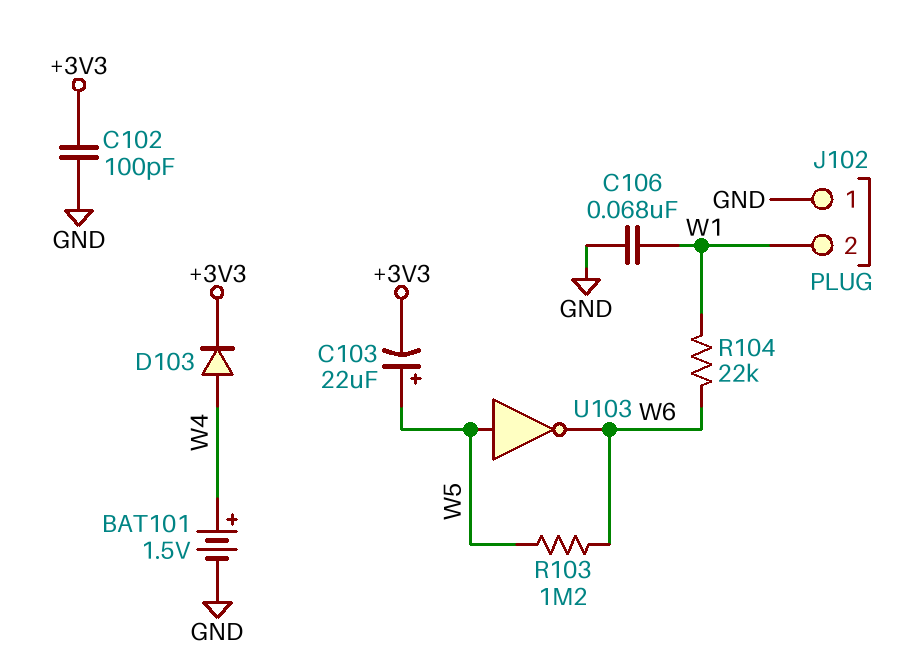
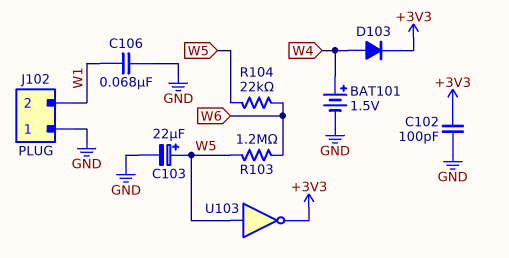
C103: 22uF (plus W5, minus +3V3) -> 22uF (plus W5, minus GND)
R104: 22k (W1, W6) -> 22k (W5, W6)
U103: NOT (in W5, out W6) -> NOT (in W5, out +3V3)

